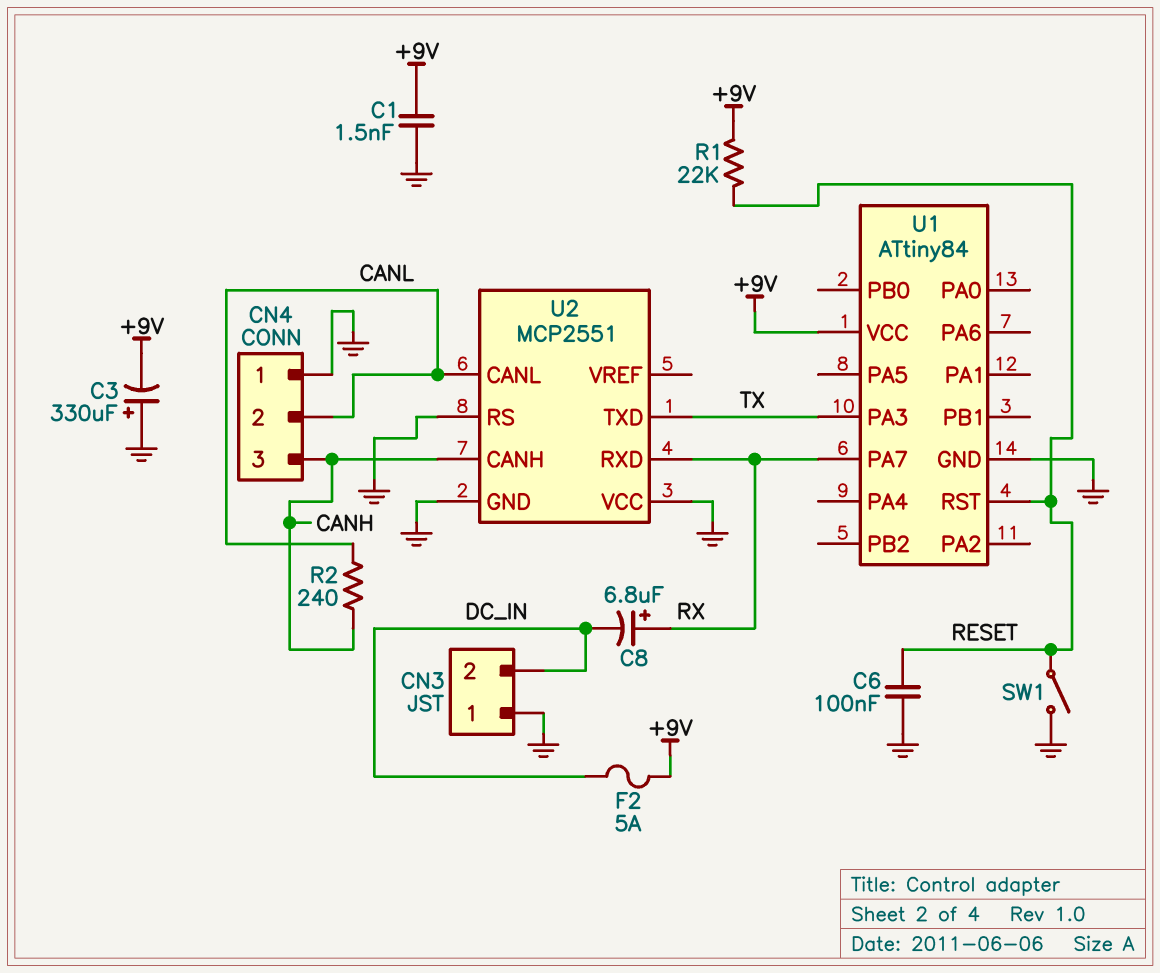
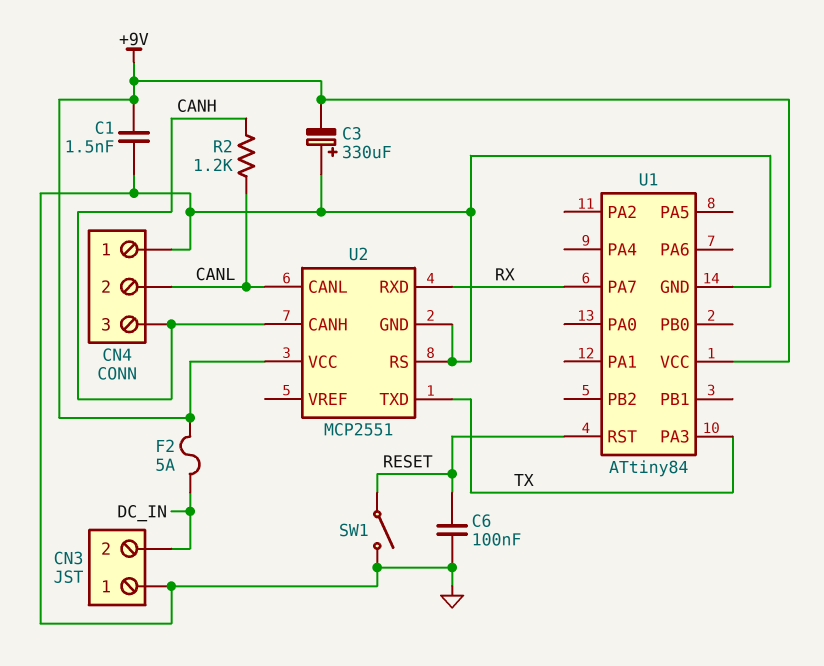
C8: 6.8uF (plus RX, minus DC_IN) -> none
R1: 22k (+9V, RESET) -> none
R2: 240 (CANH, CANL) -> 1.2k (CANH, CANL)
U2 pin VCC: GND -> +9V

